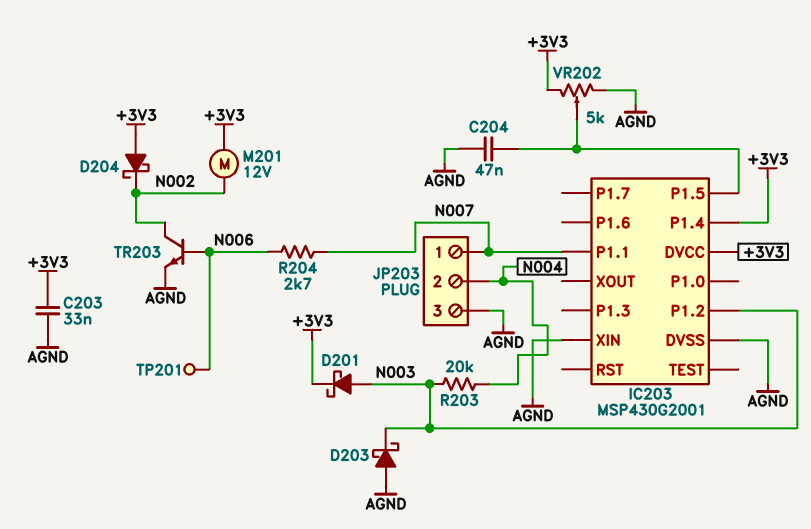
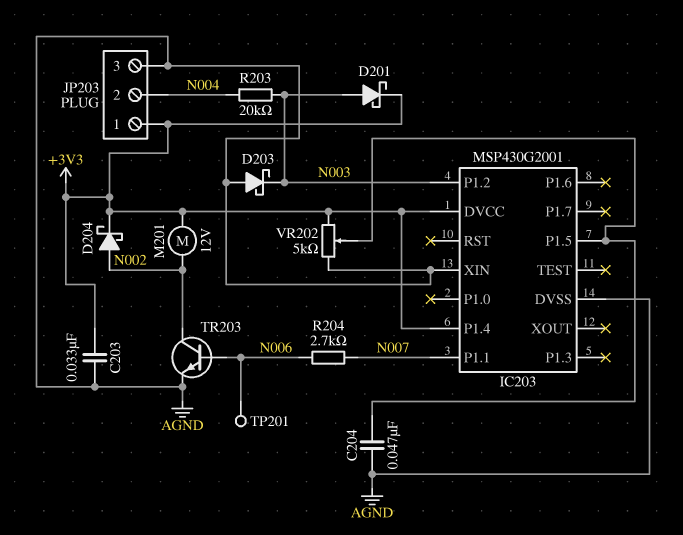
D204: schottky (A +3V3, K N002) -> schottky (A N002, K +3V3)
JP203 pin 1: N007 -> +3V3

